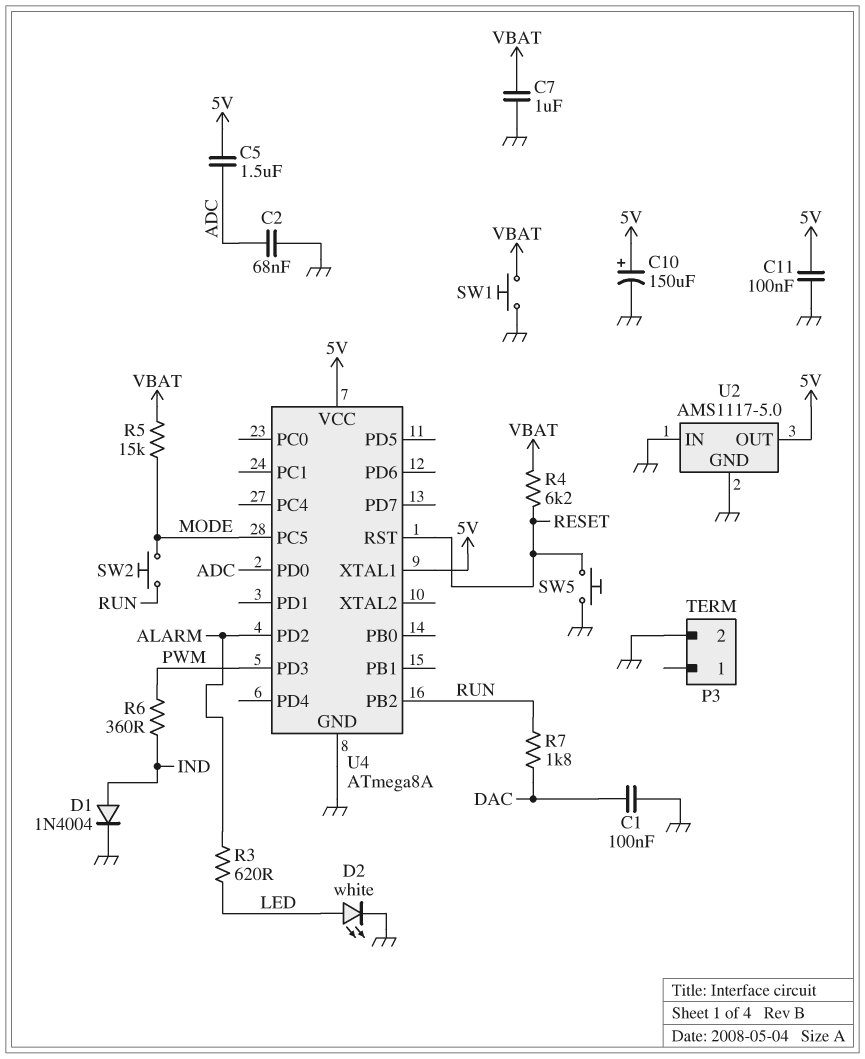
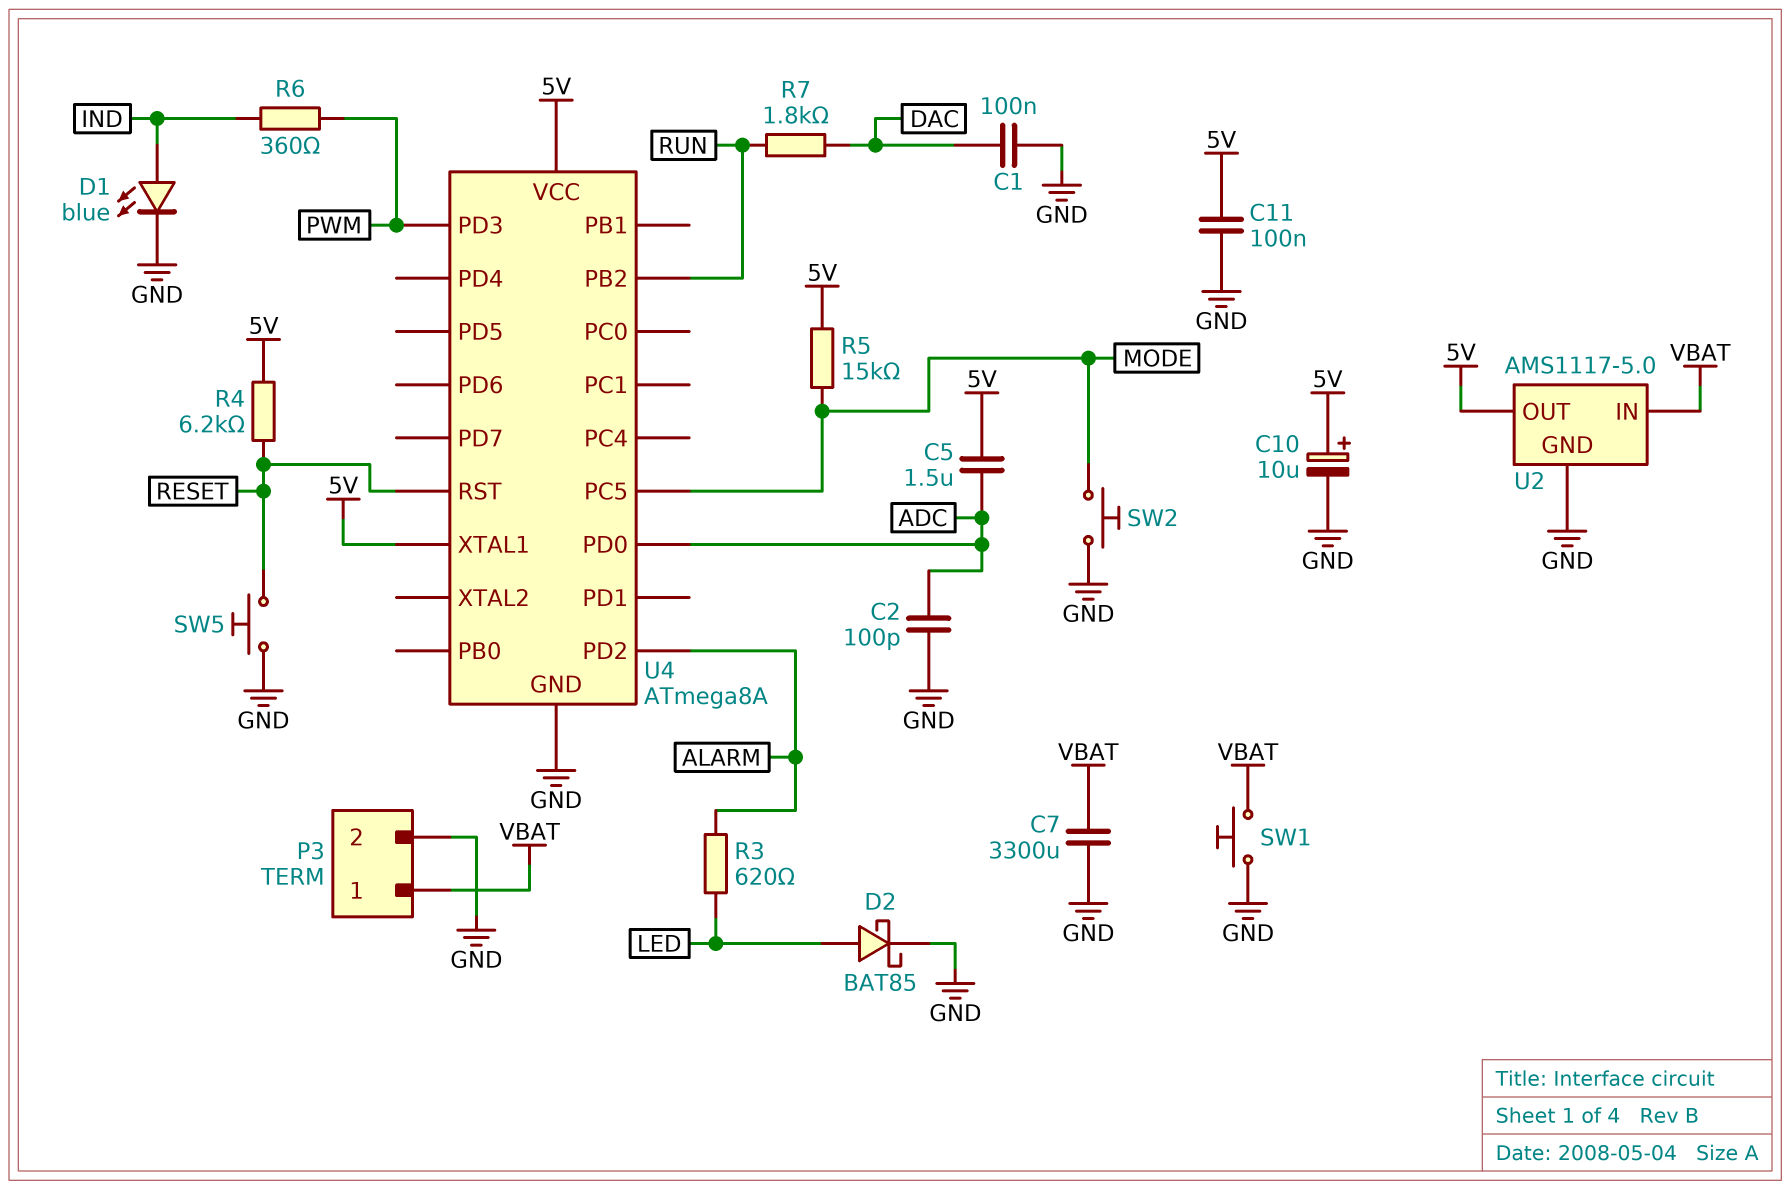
C2: 68nF (ADC, GND) -> 100pF (ADC, GND)
C7: 1uF (GND, VBAT) -> 3300uF (GND, VBAT)
C10: 150uF (plus 5V, minus GND) -> 10uF (plus 5V, minus GND)
D1: diode 1N4004 (A IND, K GND) -> LED blue (A IND, K GND)
D2: LED white (A LED, K GND) -> schottky BAT85 (A LED, K GND)
P3 pin 1: none -> VBAT
R4: 6.2k (RESET, VBAT) -> 6.2k (5V, RESET)
R5: 15k (MODE, VBAT) -> 15k (5V, MODE)
SW2: button (MODE, RUN) -> button (GND, MODE)
U2 pin IN: GND -> VBAT

